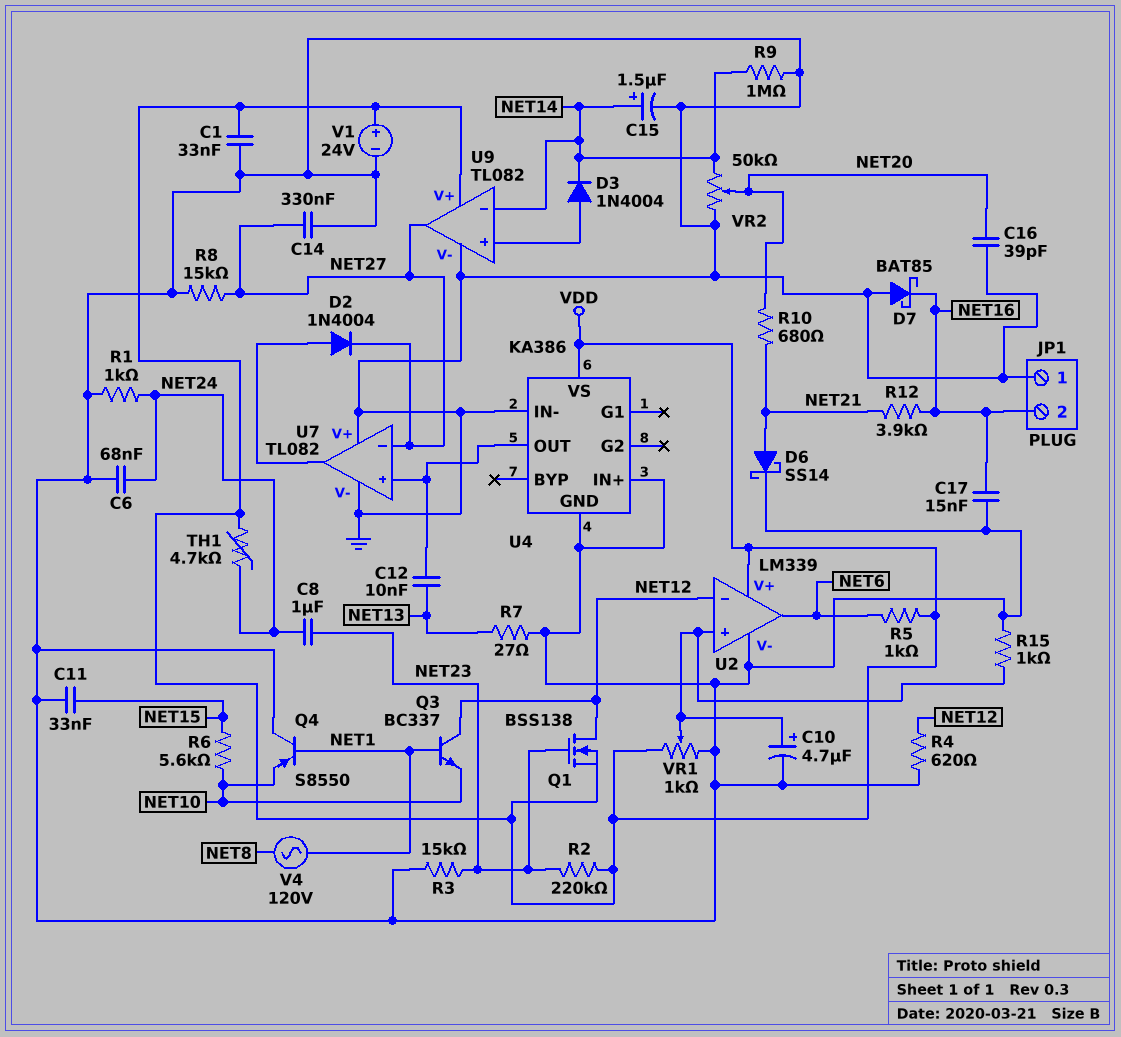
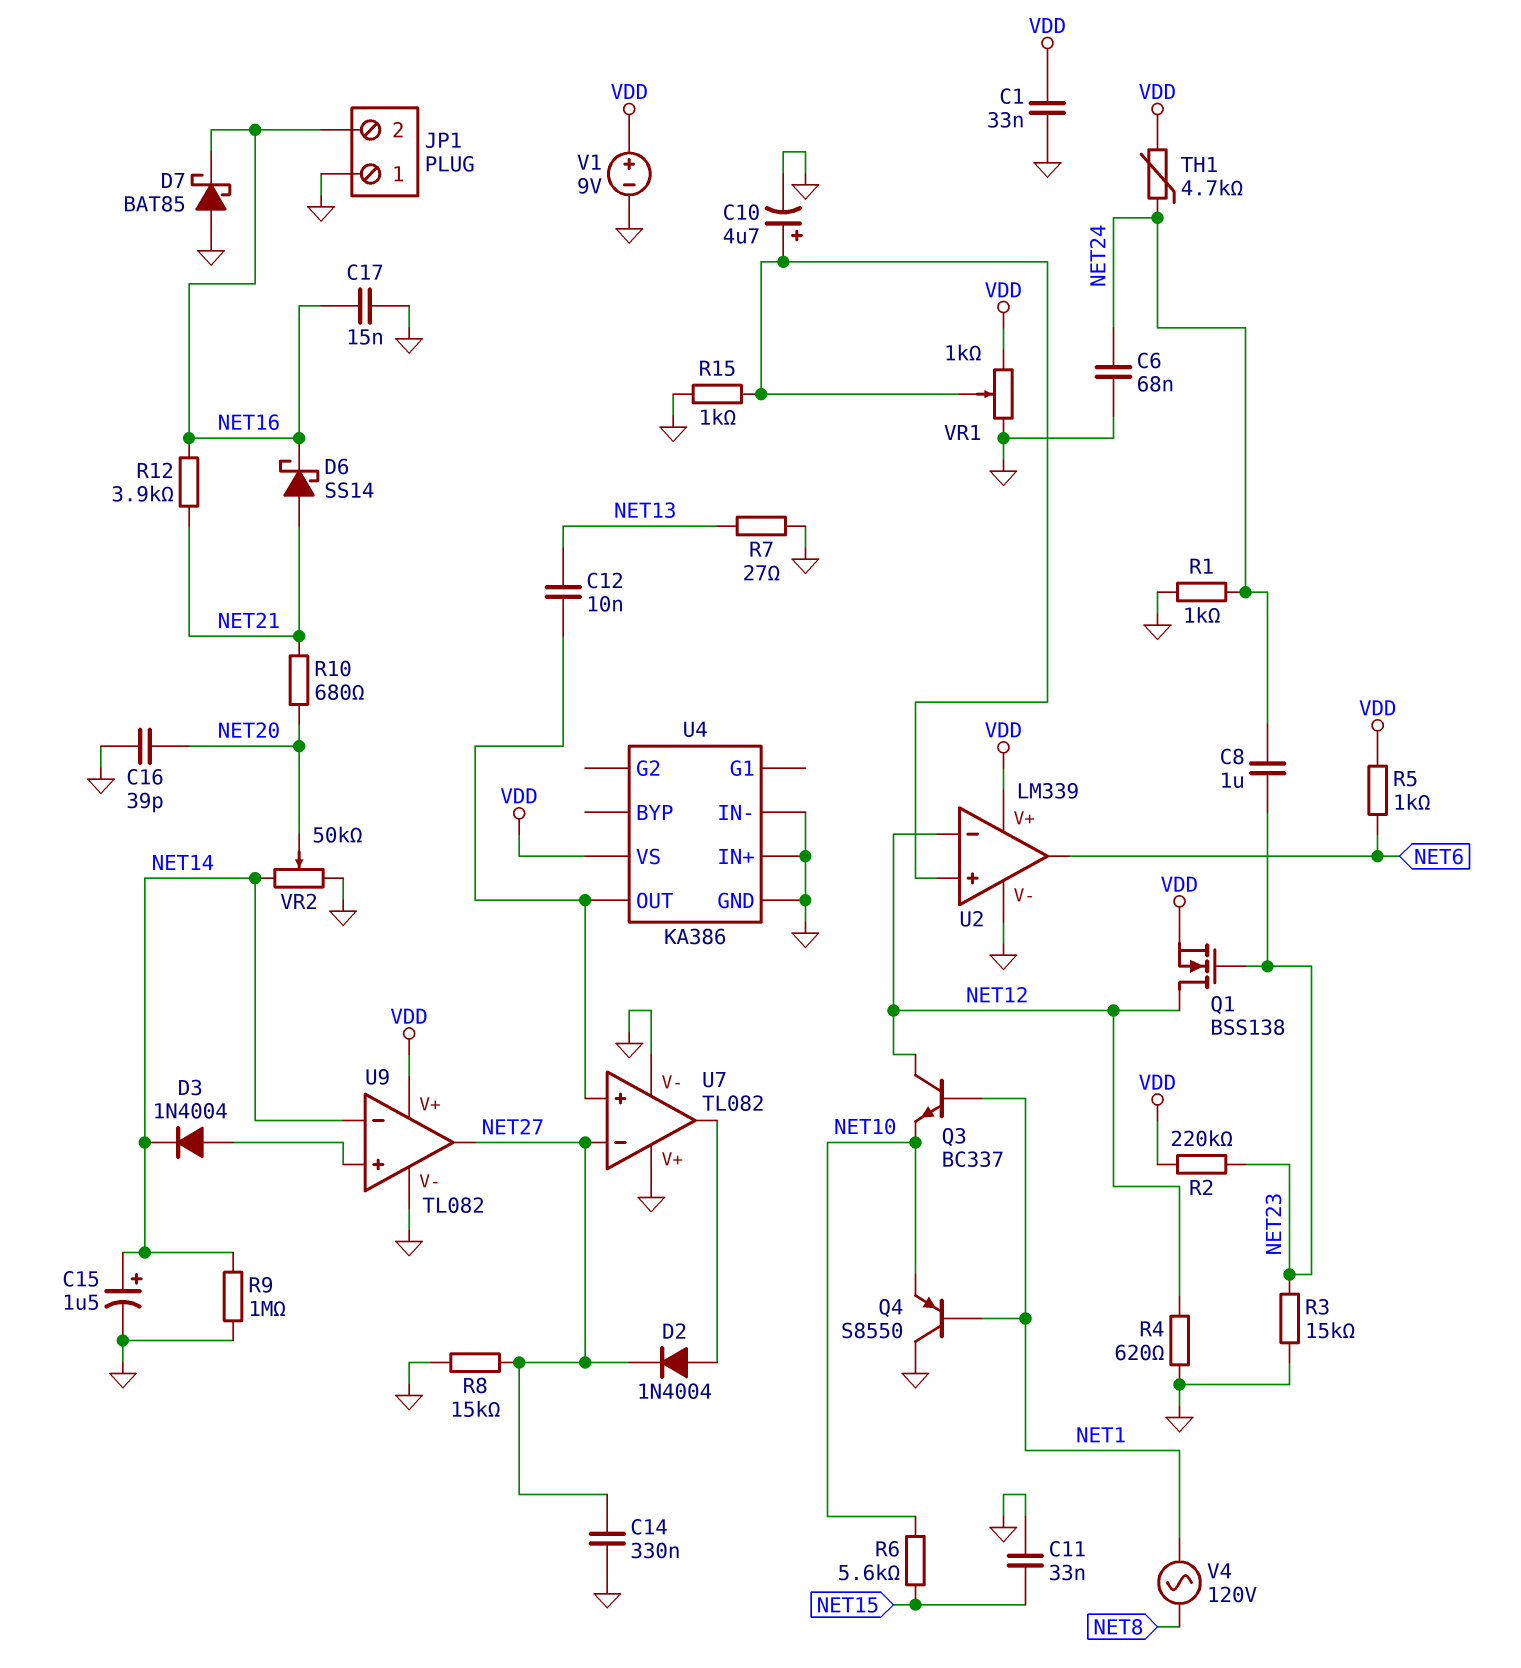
D6: schottky SS14 (A NET21, K GND) -> schottky SS14 (A NET21, K NET16)
V1: 24V (plus VDD, minus GND) -> 9V (plus VDD, minus GND)

